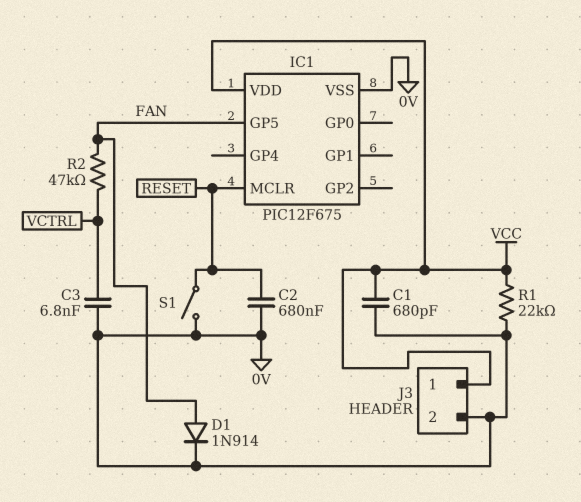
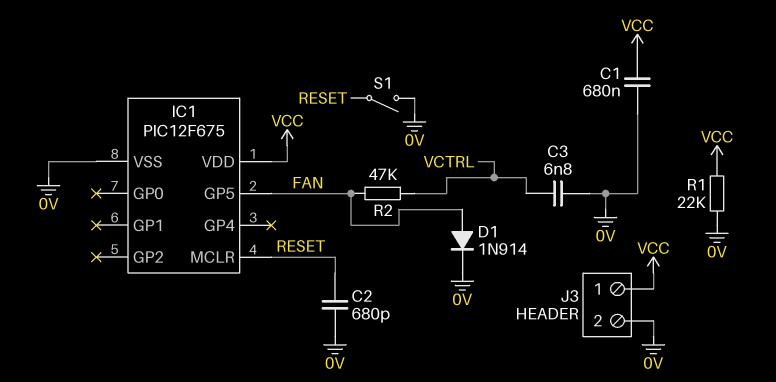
C1: 680pF (0V, VCC) -> 680nF (0V, VCC)
C2: 680nF (0V, RESET) -> 680pF (0V, RESET)

